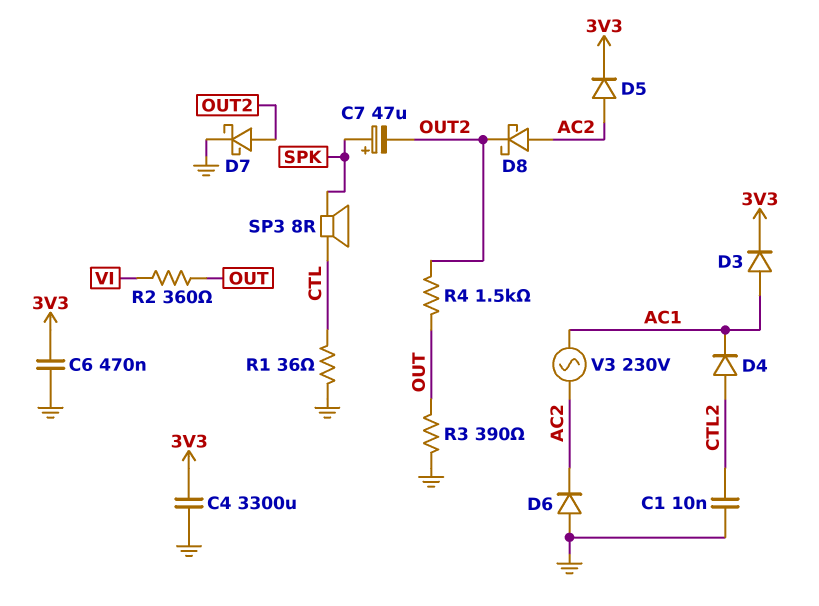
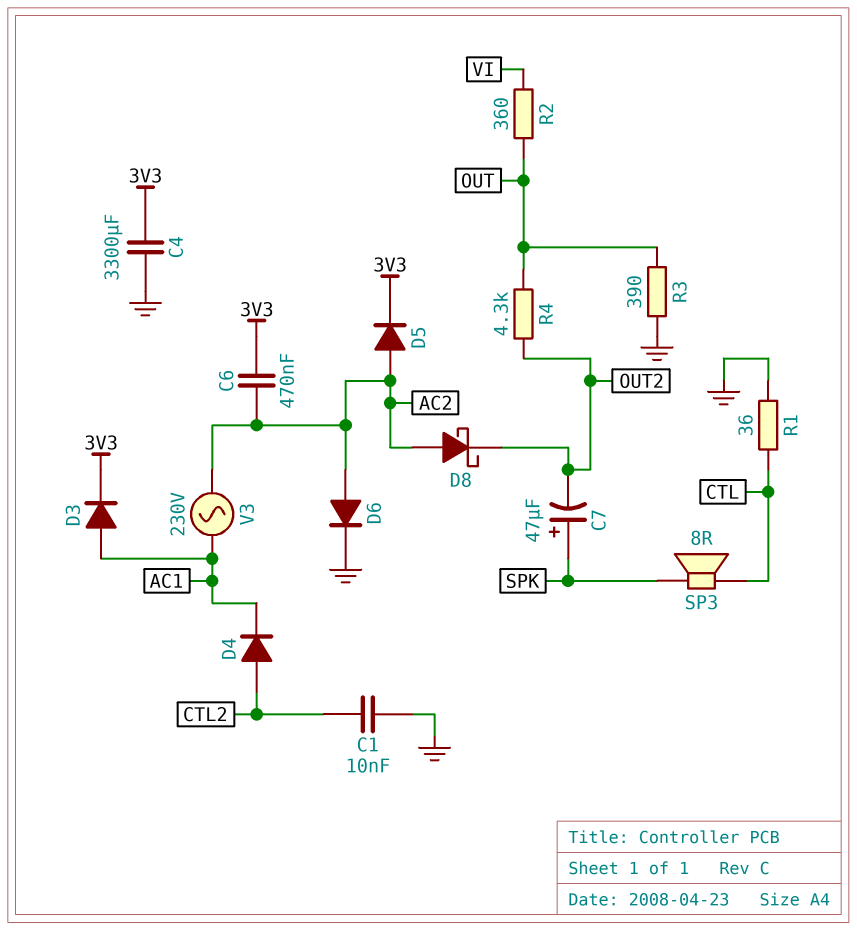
C6: 470nF (3V3, GND) -> 470nF (3V3, AC2)
D6: diode (A GND, K AC2) -> diode (A AC2, K GND)
D7: schottky (A OUT2, K GND) -> none
R4: 1.5k (OUT, OUT2) -> 4.3k (OUT, OUT2)

